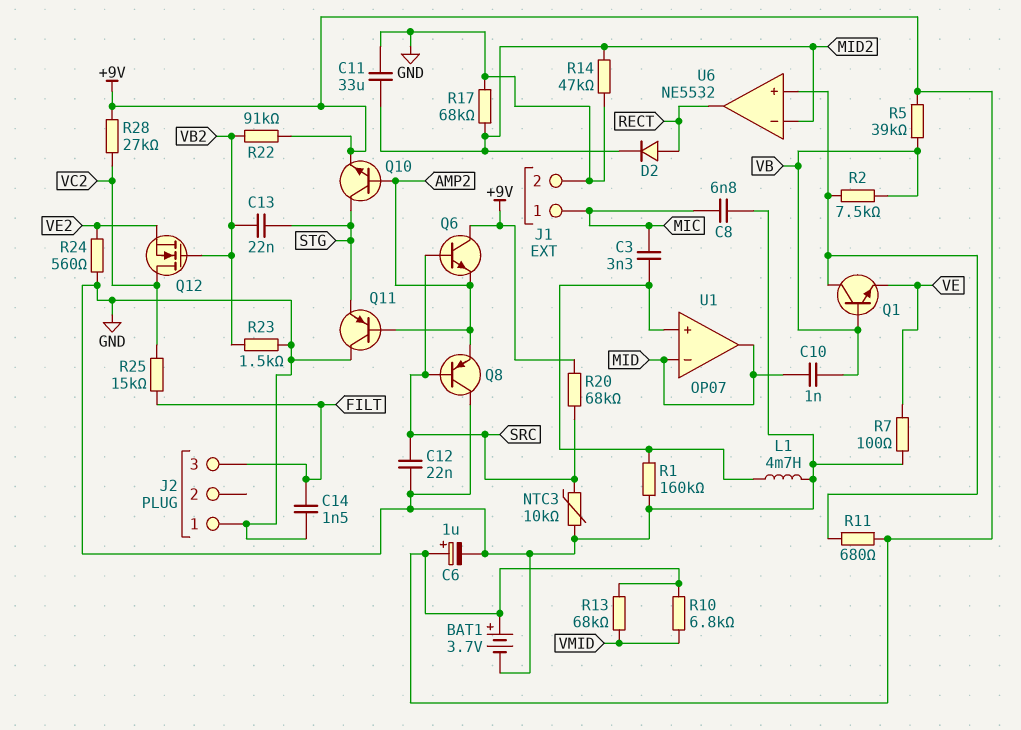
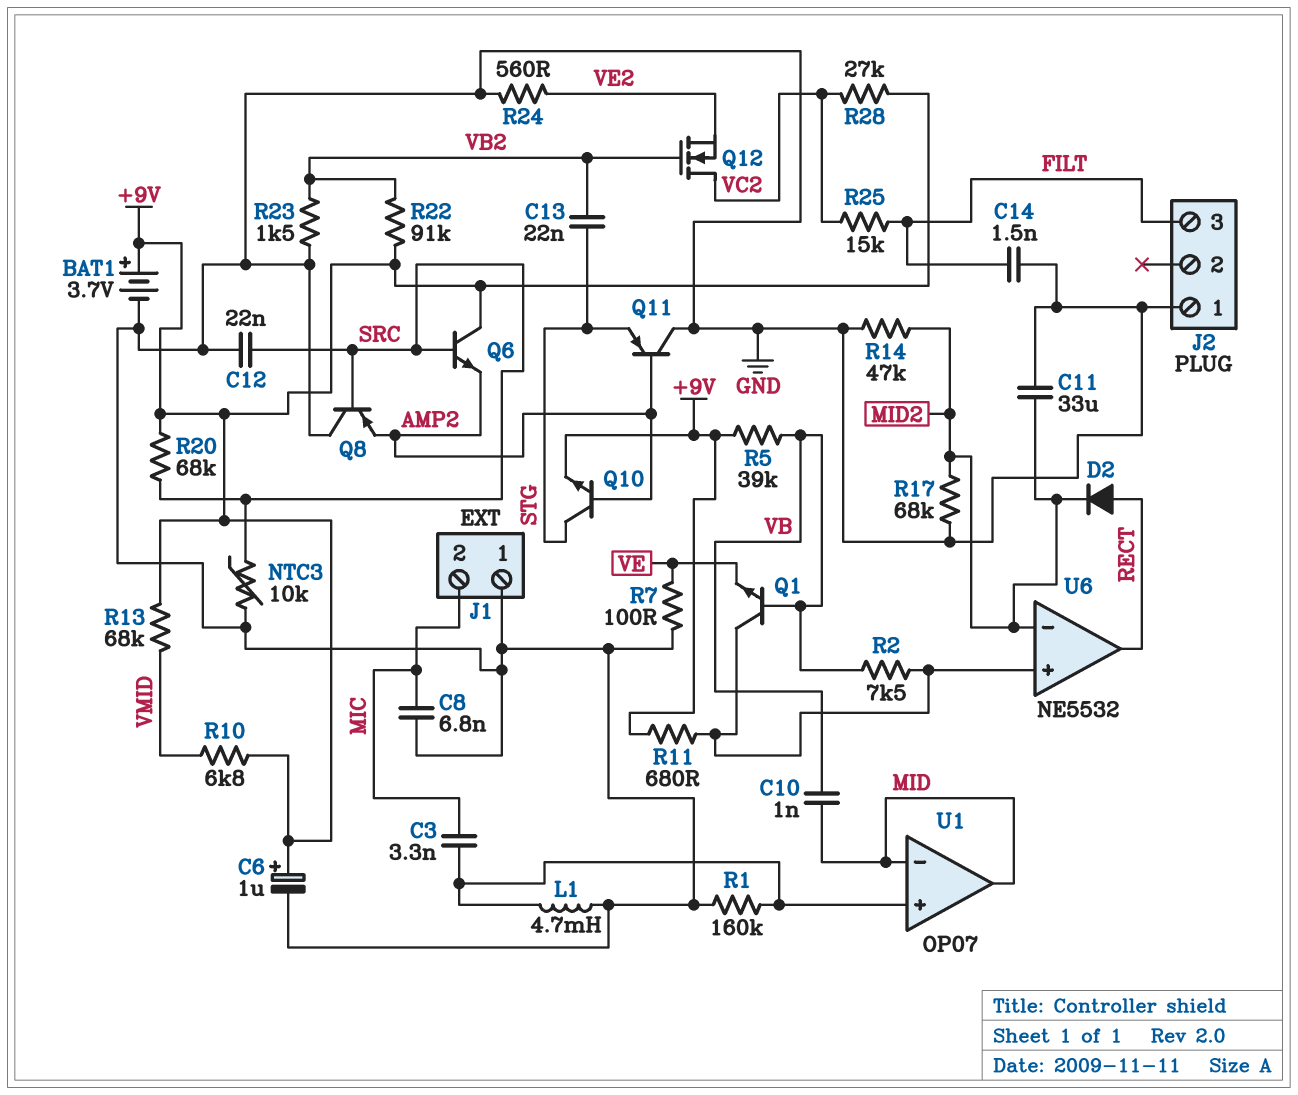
J1 pin 1: MIC -> GND
J1 pin 2: GND -> MIC

